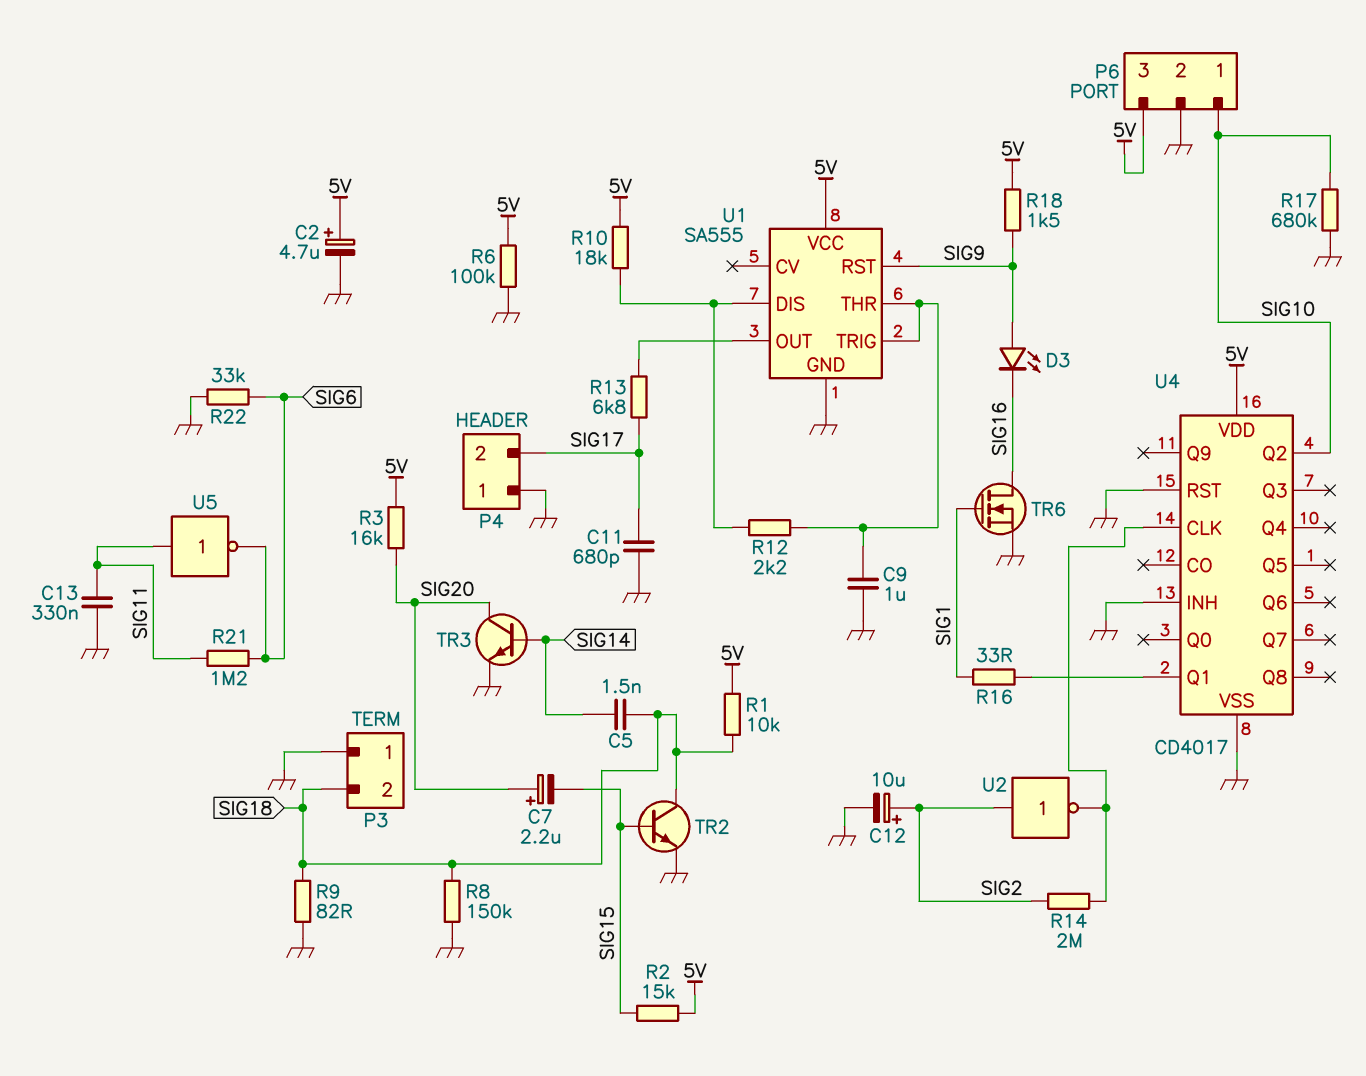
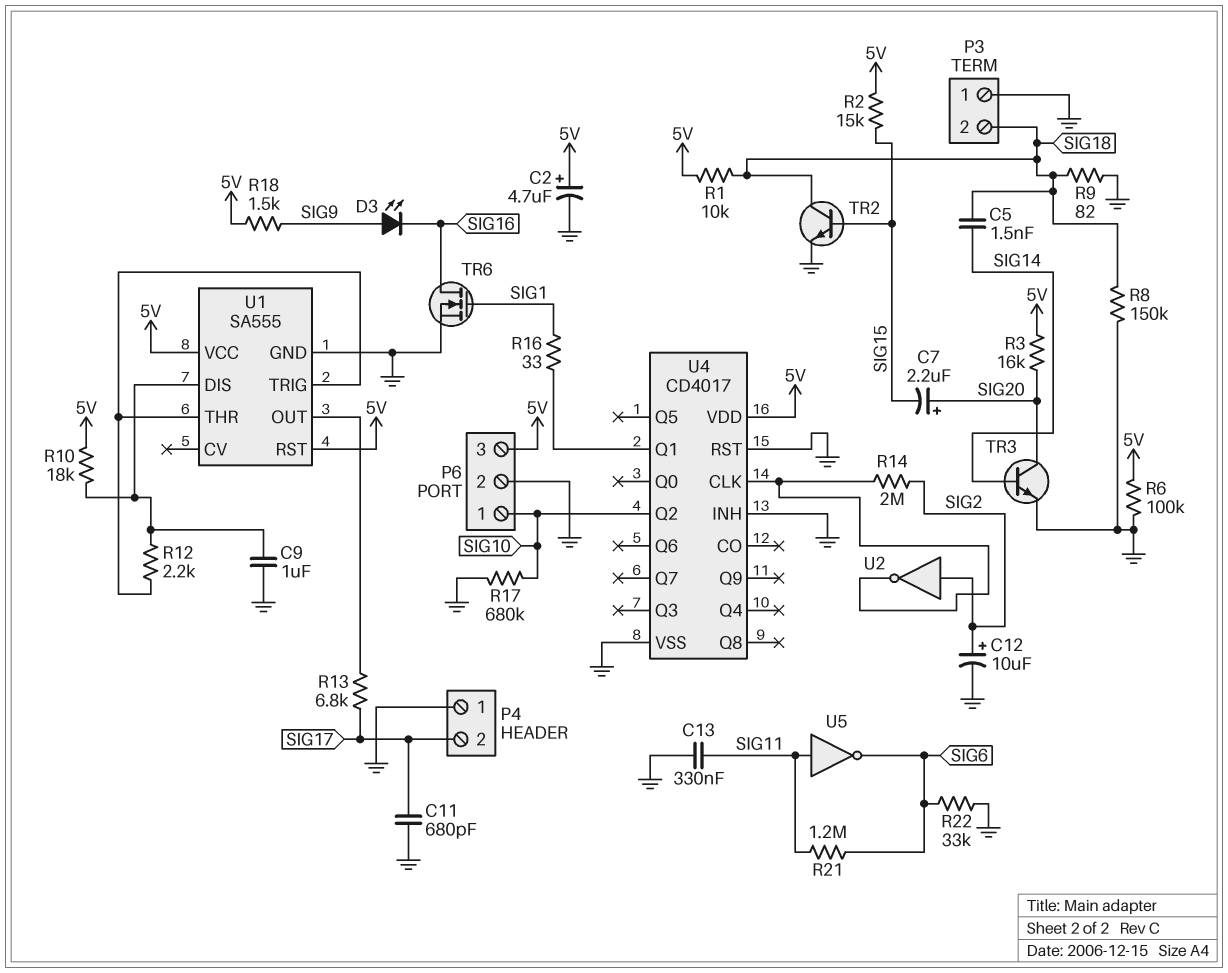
C9: 1uF (GND, U1/THR) -> 1uF (GND, U1/DIS)
U1 pin RST: SIG9 -> 5V

